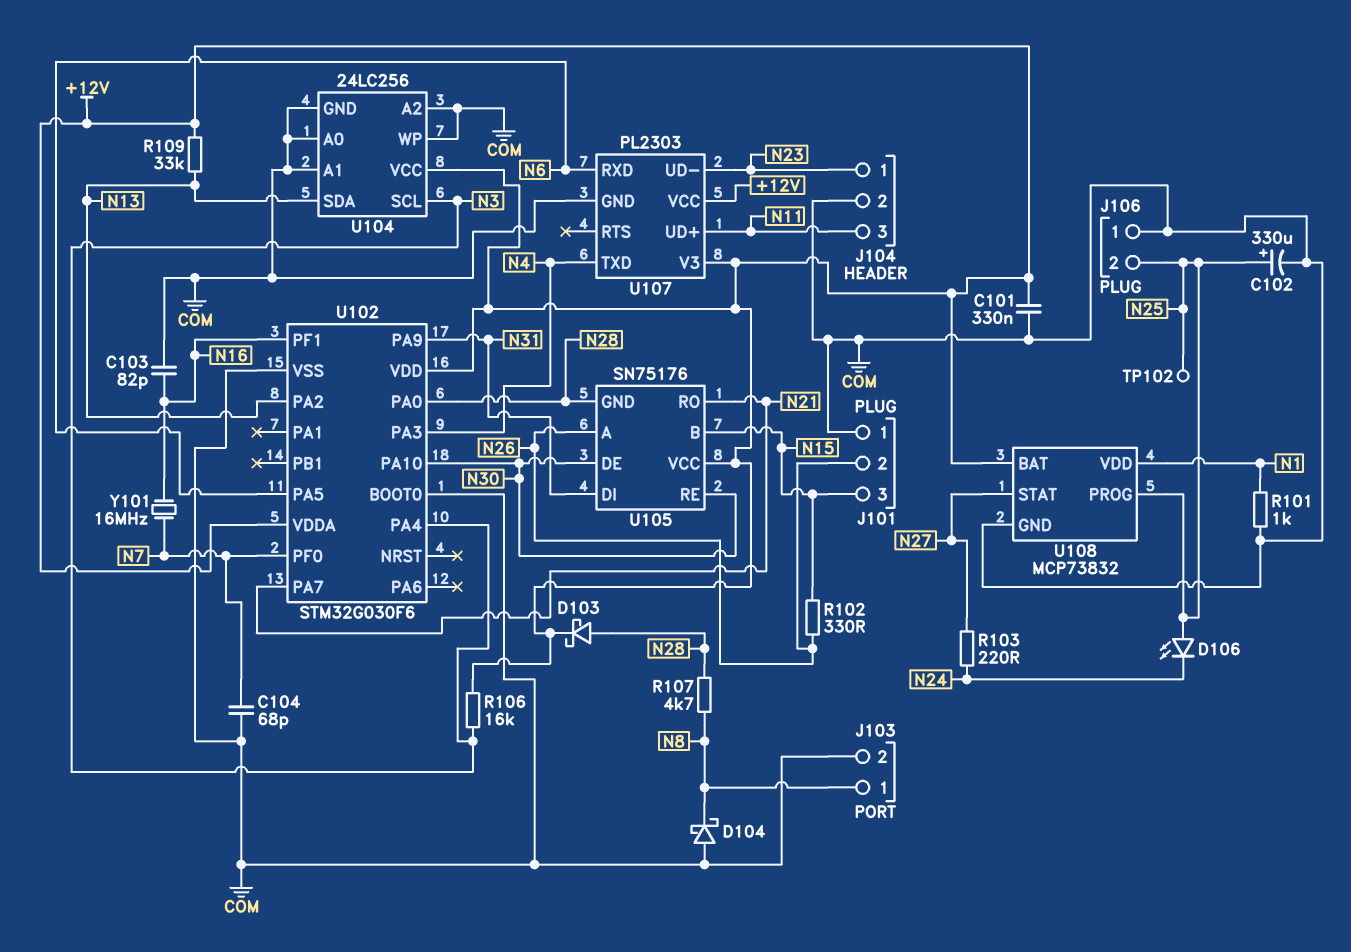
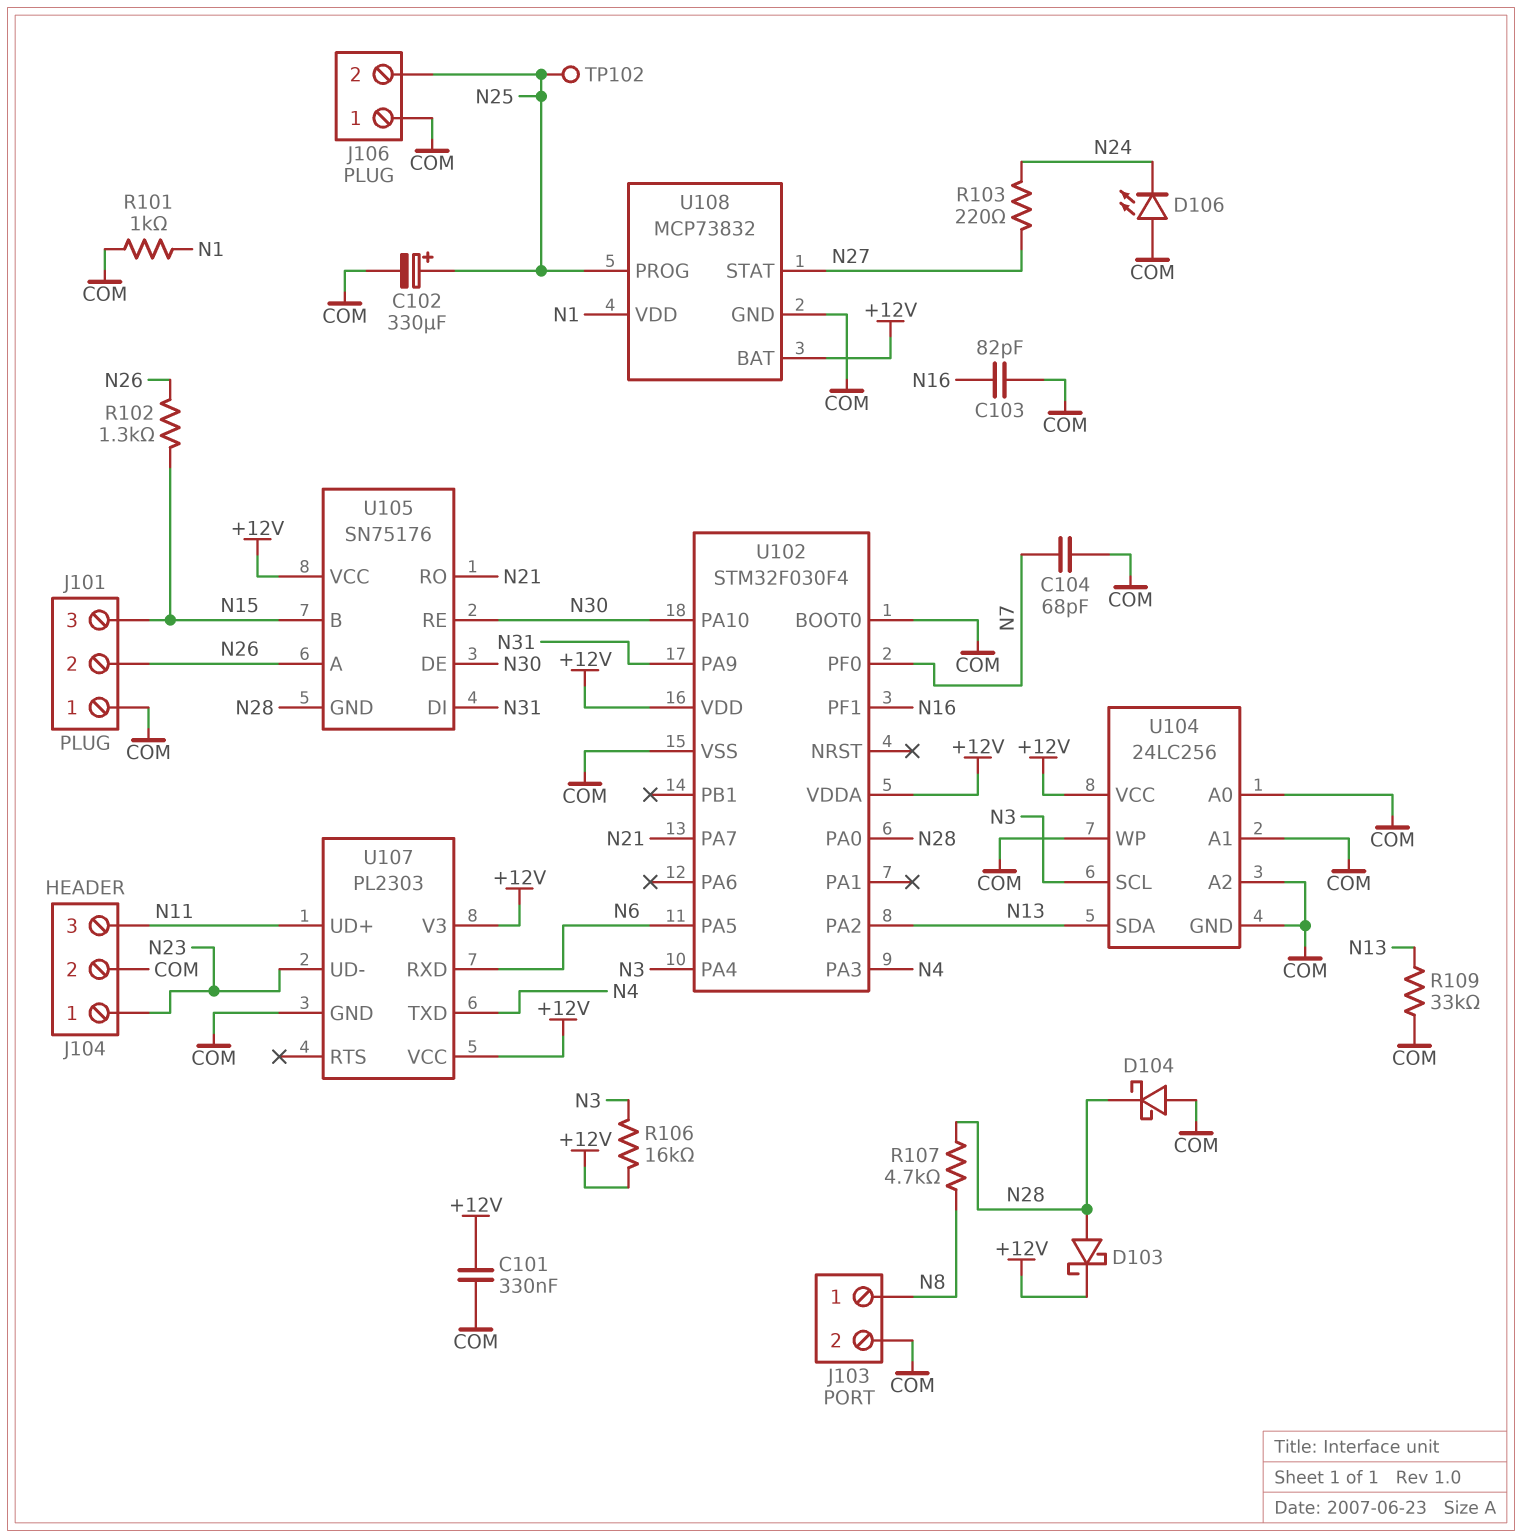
D104: schottky (A COM, K N8) -> schottky (A COM, K N28)
D106: LED (A N25, K N24) -> LED (A COM, K N24)
R102: 330 (N15, N26) -> 1.3k (N15, N26)
R109: 33k (+12V, N13) -> 33k (COM, N13)
U102: STM32G030F6 -> STM32F030F4
Y101: 16MHz (N7, N16) -> none

